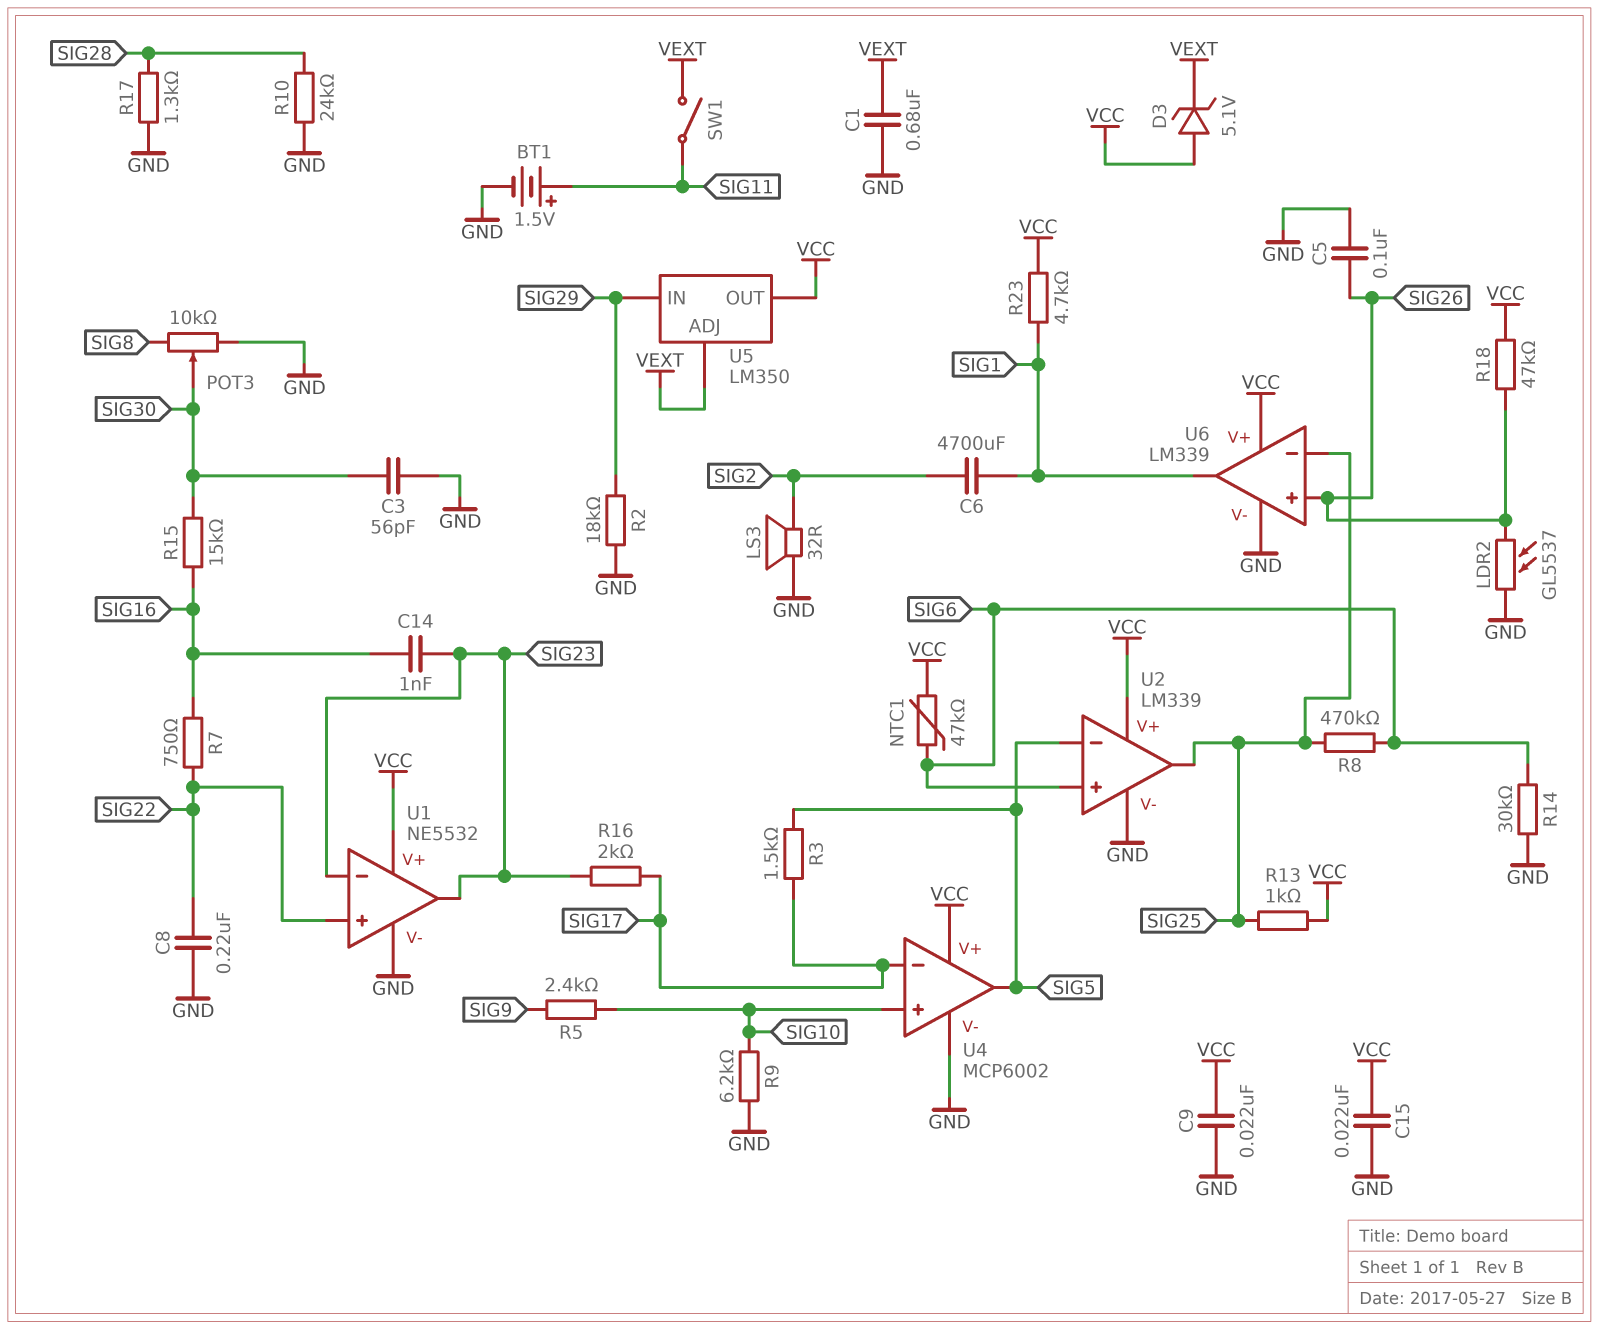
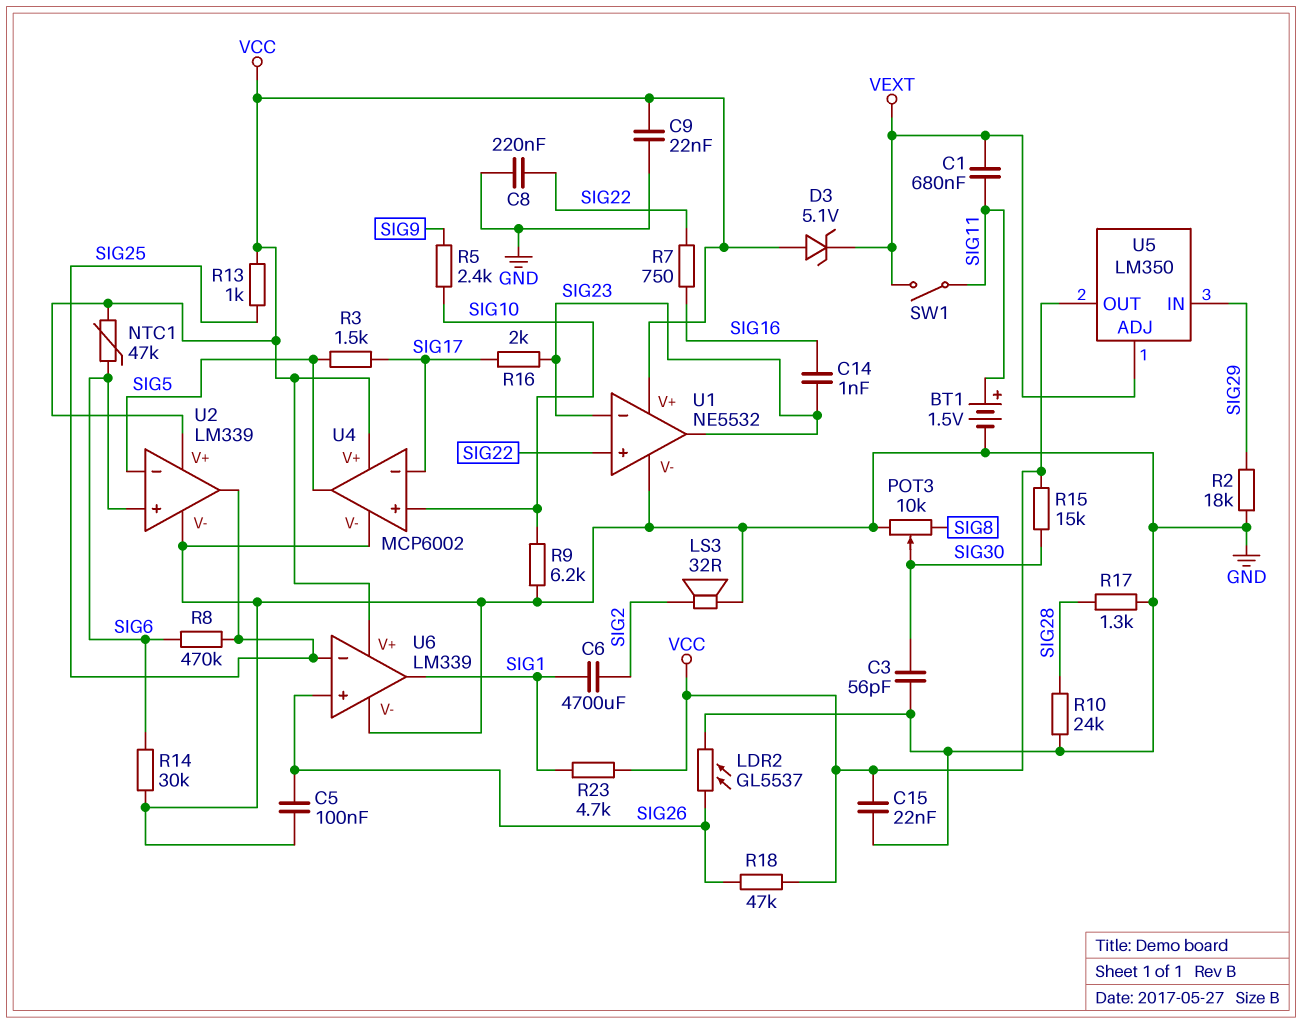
C1: 680nF (GND, VEXT) -> 680nF (SIG11, VEXT)
R15: 15k (SIG16, SIG30) -> 15k (SIG30, VCC)

